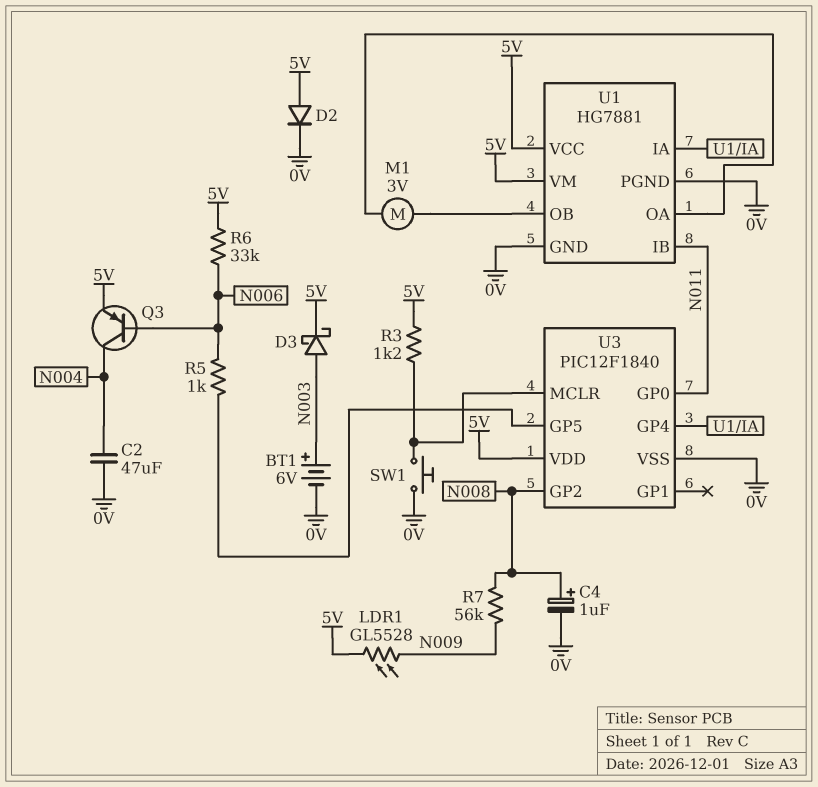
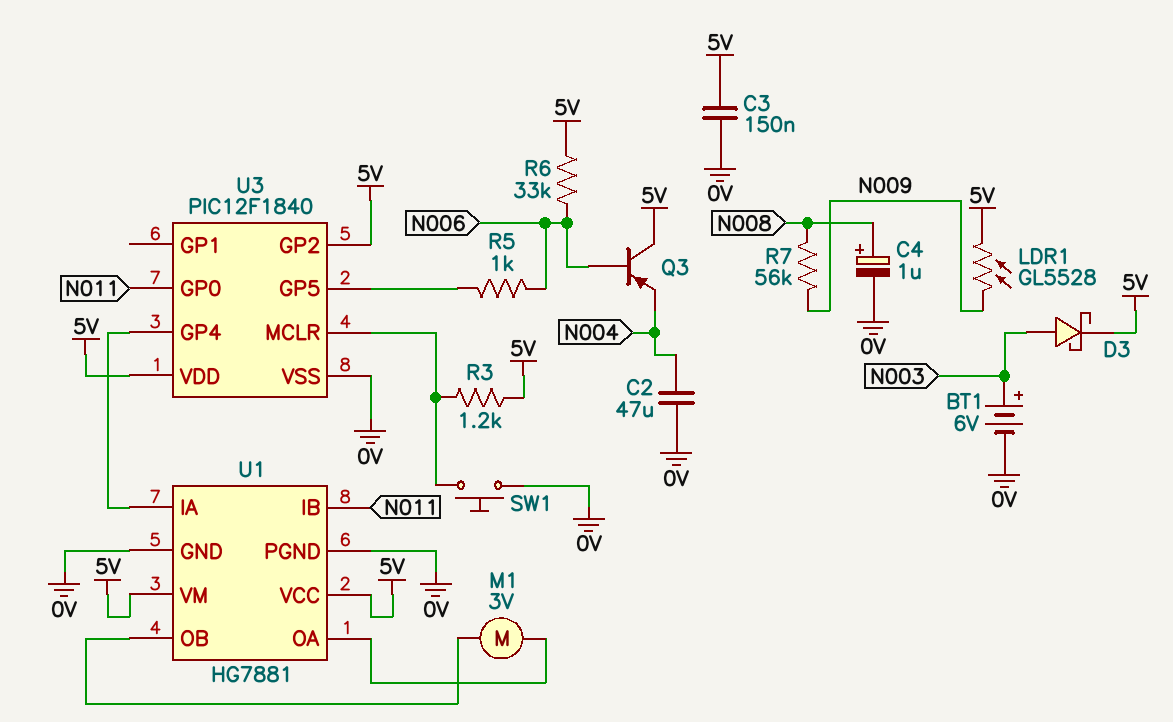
C3: none -> 150nF (0V, 5V)
D2: diode (A 5V, K 0V) -> none
Q3: PNP (B N006, C N004, E 5V) -> PNP (B N006, C 5V, E N004)
U3 pin GP2: N008 -> 5V

